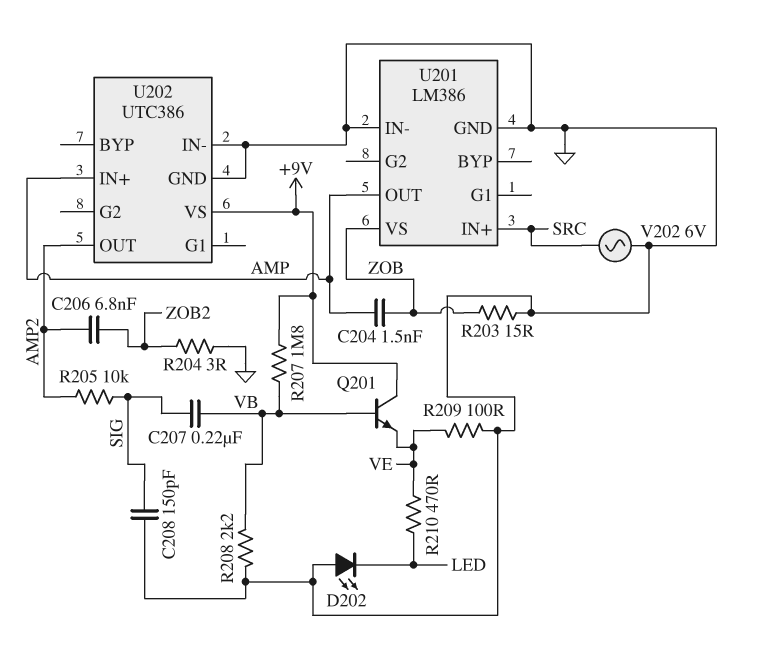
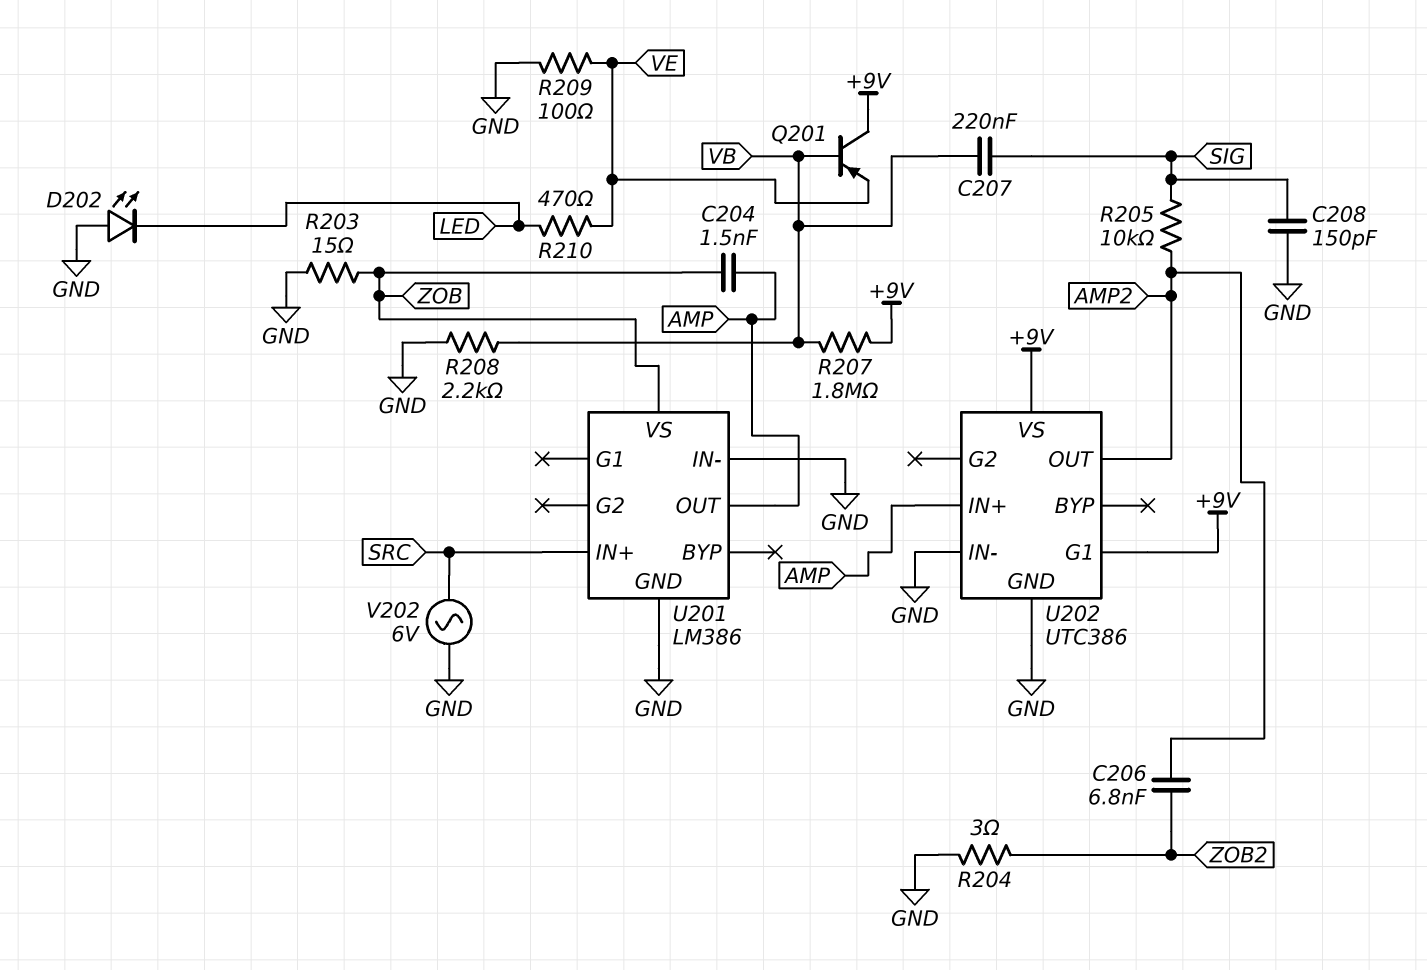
Q201: NPN (B VB, C +9V, E VE) -> PNP (B VB, C +9V, E VE)
U202 pin G1: none -> +9V

